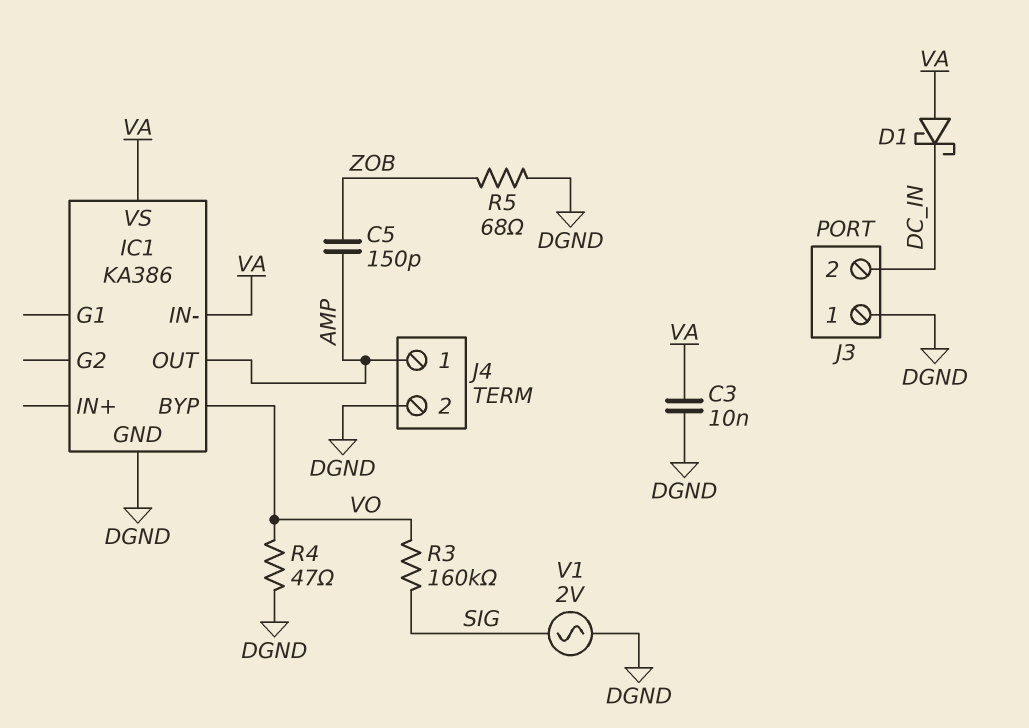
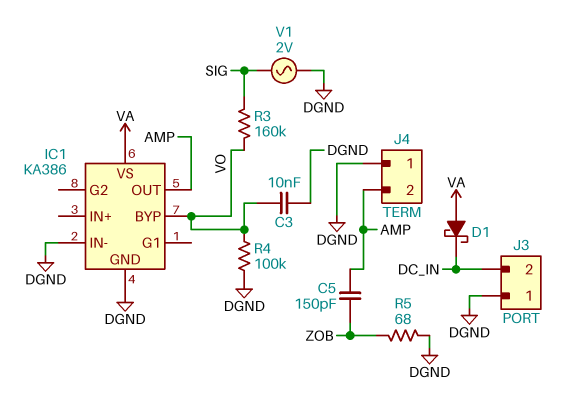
C3: 10nF (DGND, VA) -> 10nF (DGND, VO)
IC1 pin IN-: VA -> DGND
J4 pin 1: AMP -> DGND
J4 pin 2: DGND -> AMP
R4: 47 (DGND, VO) -> 100k (DGND, VO)

